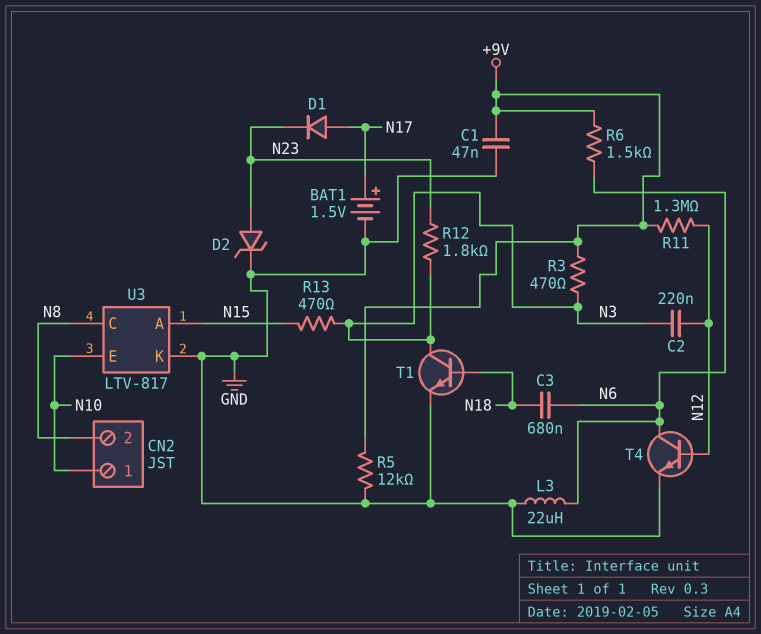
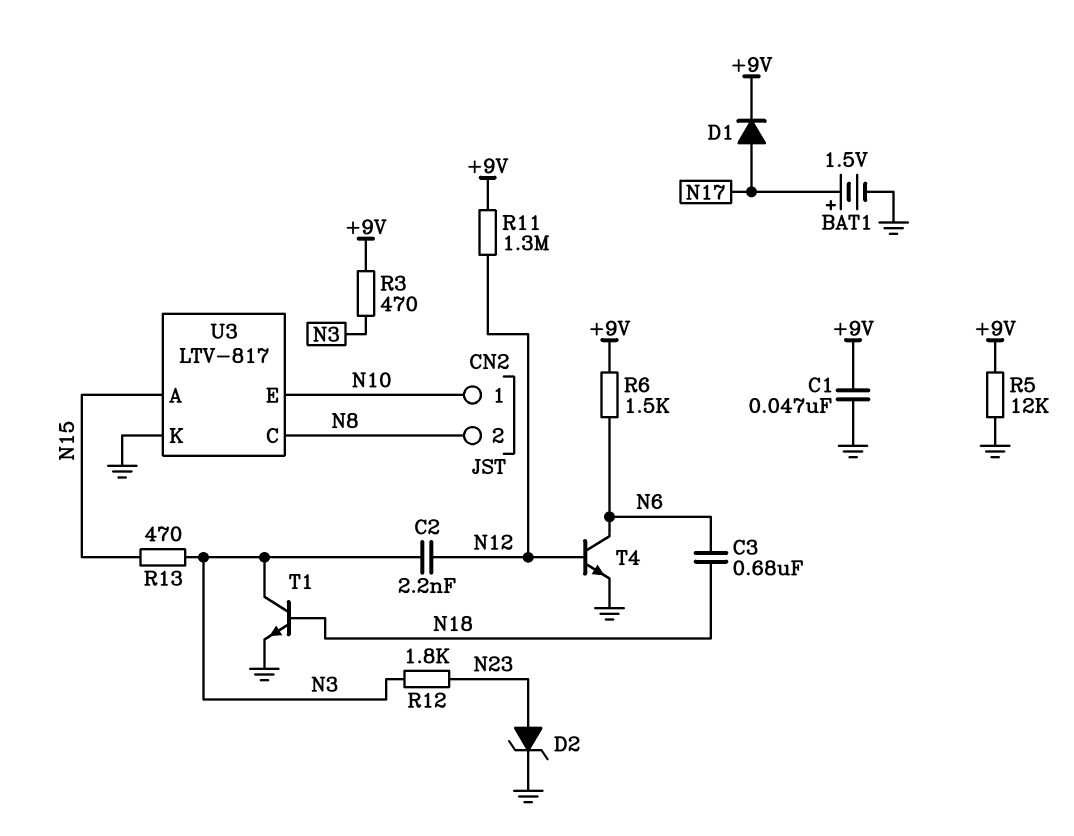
C2: 220nF (N3, N12) -> 2.2nF (N3, N12)
D1: diode (A N17, K N23) -> diode (A N17, K +9V)
L3: 22uH (GND, N6) -> none

